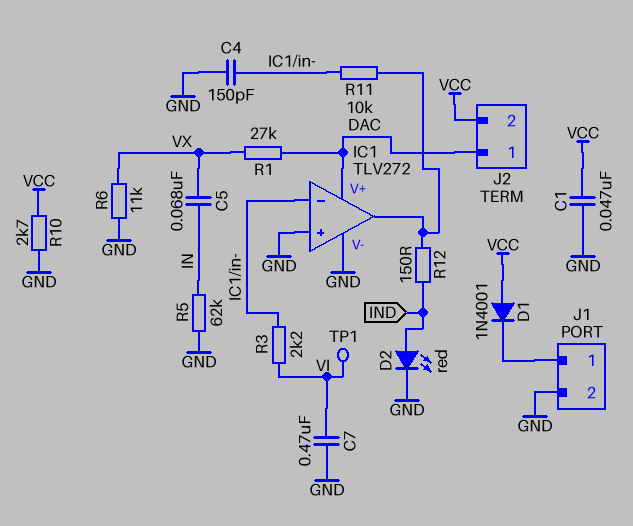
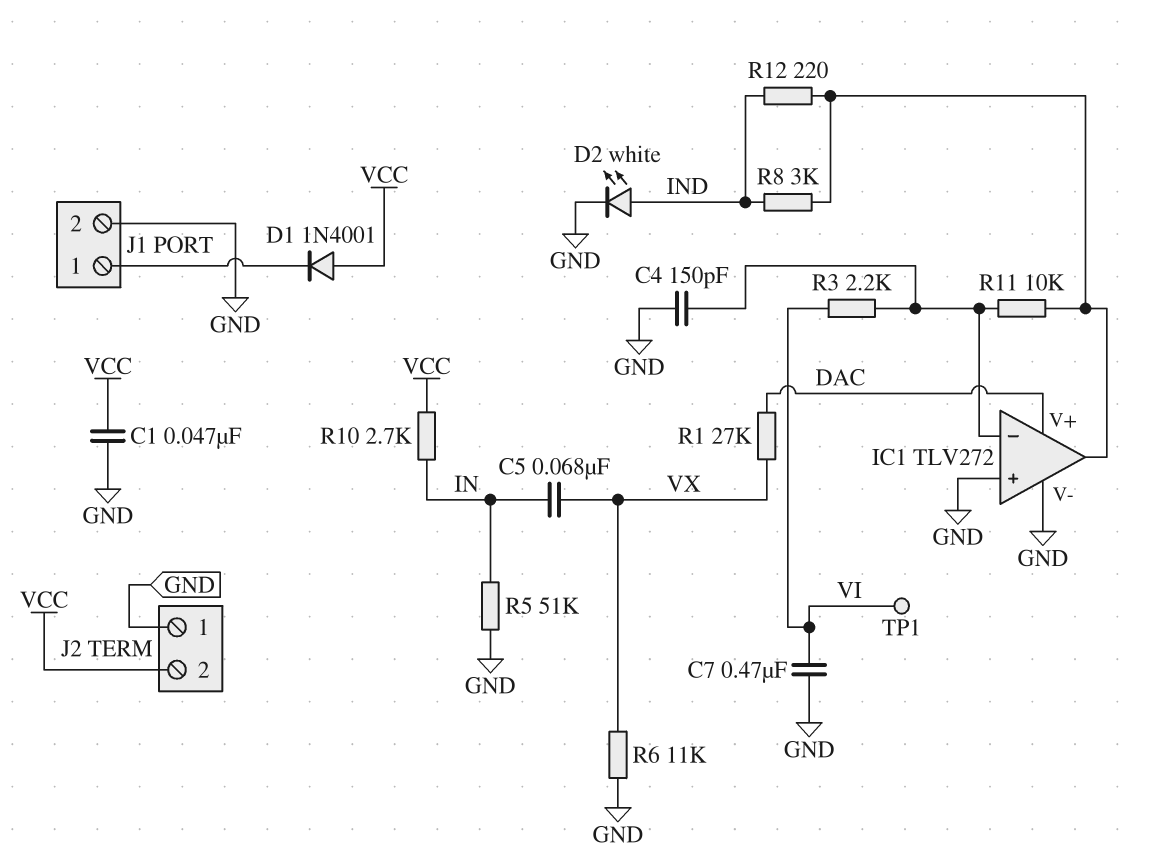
D2: LED red (A IND, K GND) -> LED white (A IND, K GND)
J2 pin 1: DAC -> GND
R5: 62k (GND, IN) -> 51k (GND, IN)
R8: none -> 3k (IC1/out, IND)
R10: 2.7k (GND, VCC) -> 2.7k (IN, VCC)
R12: 150 (IC1/out, IND) -> 220 (IC1/out, IND)

